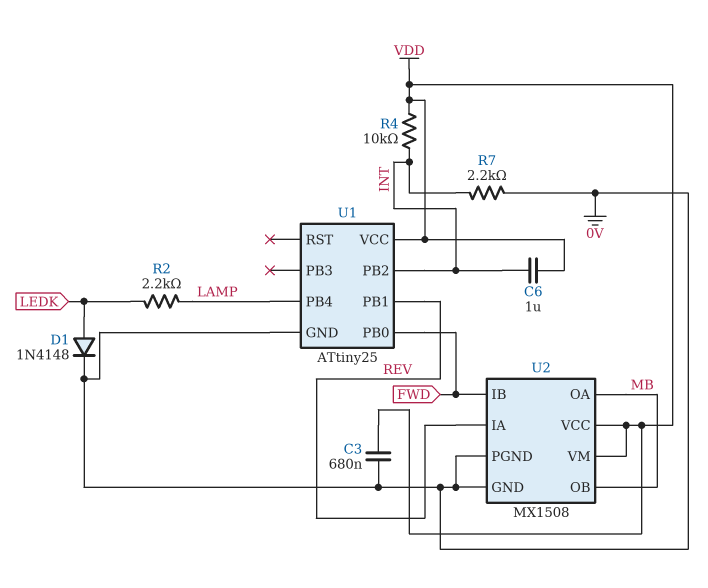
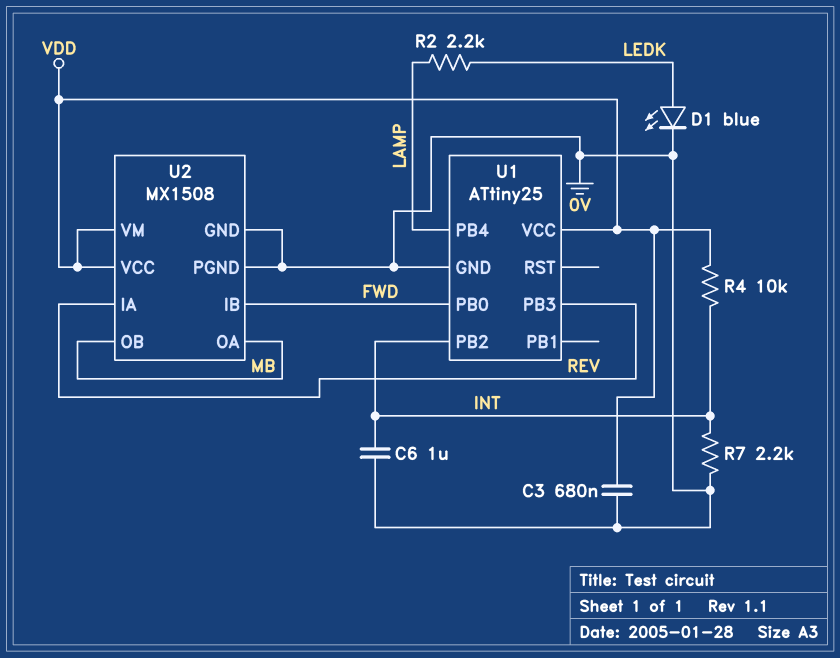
C6: 1uF (INT, VDD) -> 1uF (0V, INT)
D1: diode 1N4148 (A LEDK, K 0V) -> LED blue (A LEDK, K 0V)
U1 pin PB1: REV -> none
U1 pin PB3: none -> REV

